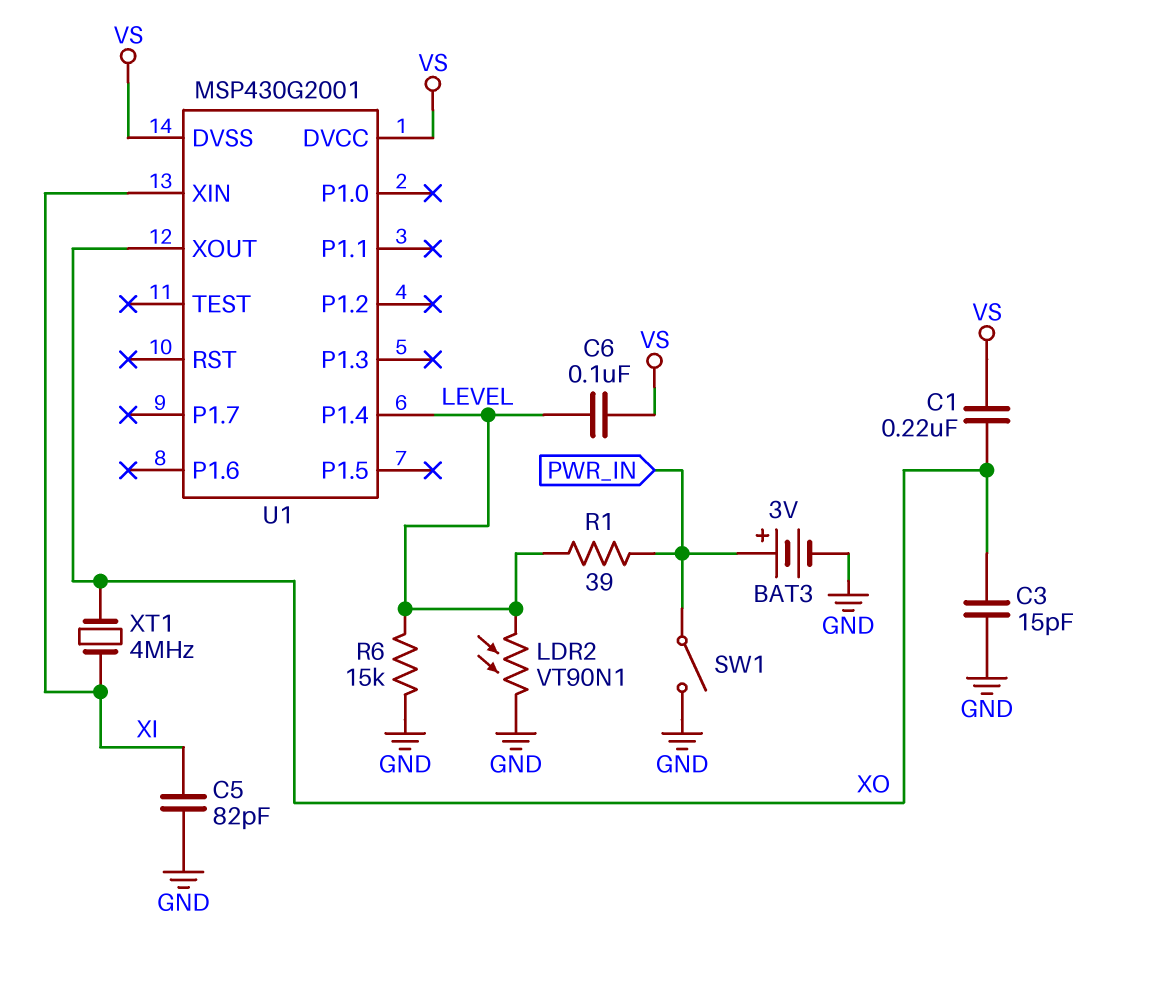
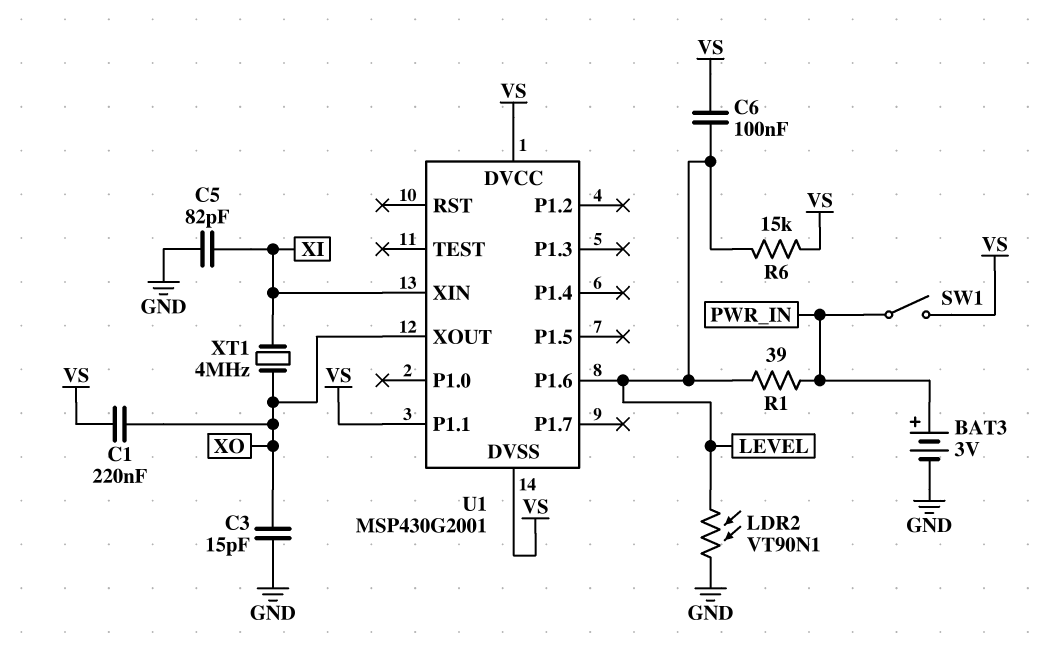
R6: 15k (GND, LEVEL) -> 15k (LEVEL, VS)
SW1: switch (GND, PWR_IN) -> switch (PWR_IN, VS)
U1 pin P1.1: none -> VS
U1 pin P1.4: LEVEL -> none
U1 pin P1.6: none -> LEVEL

